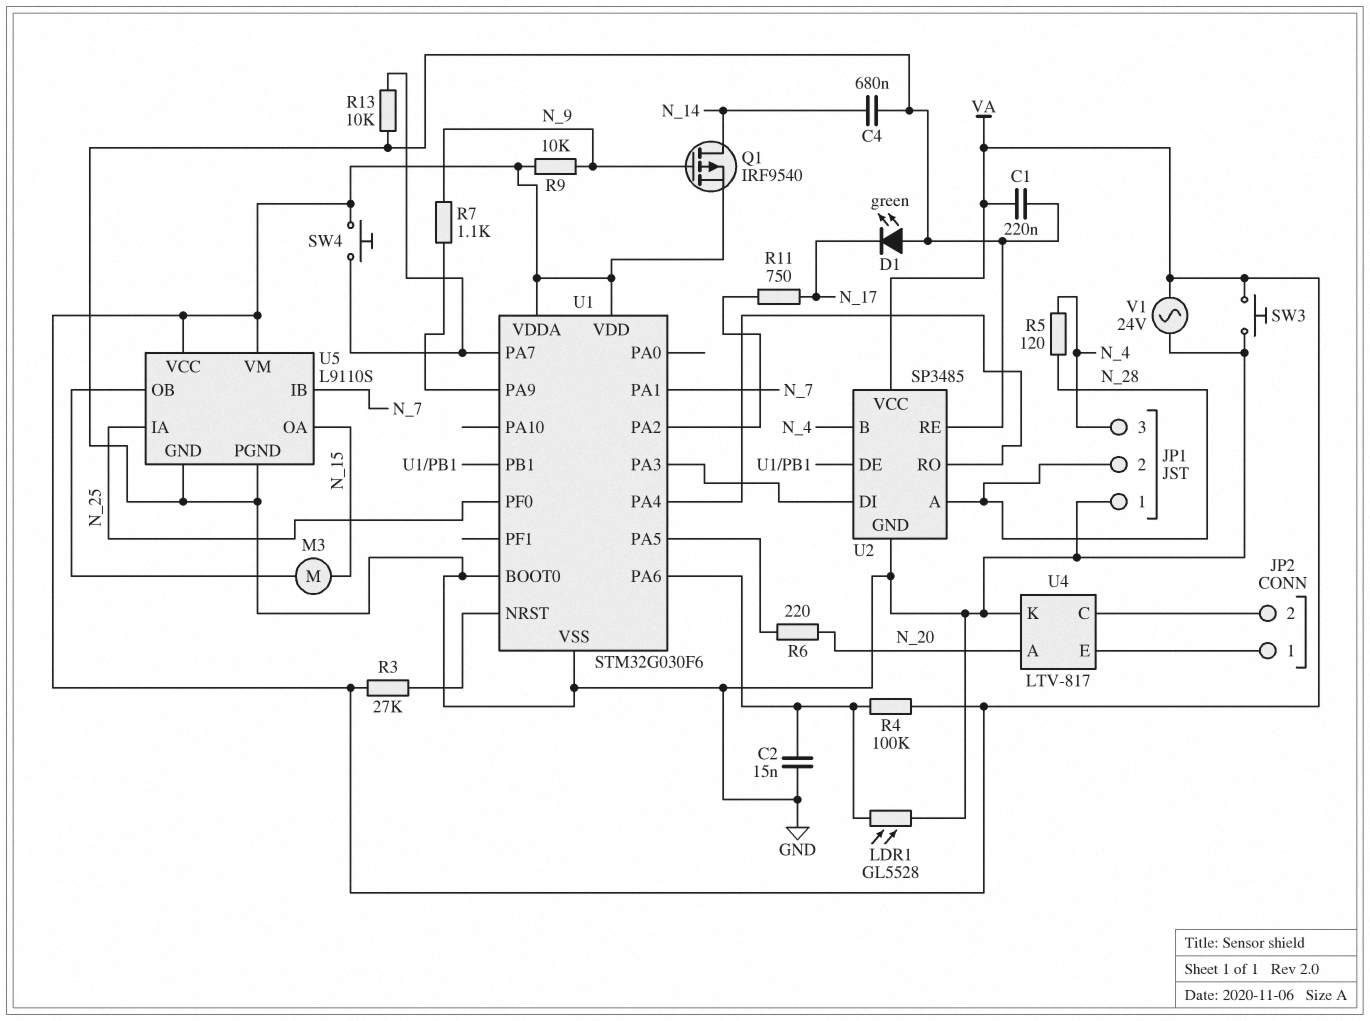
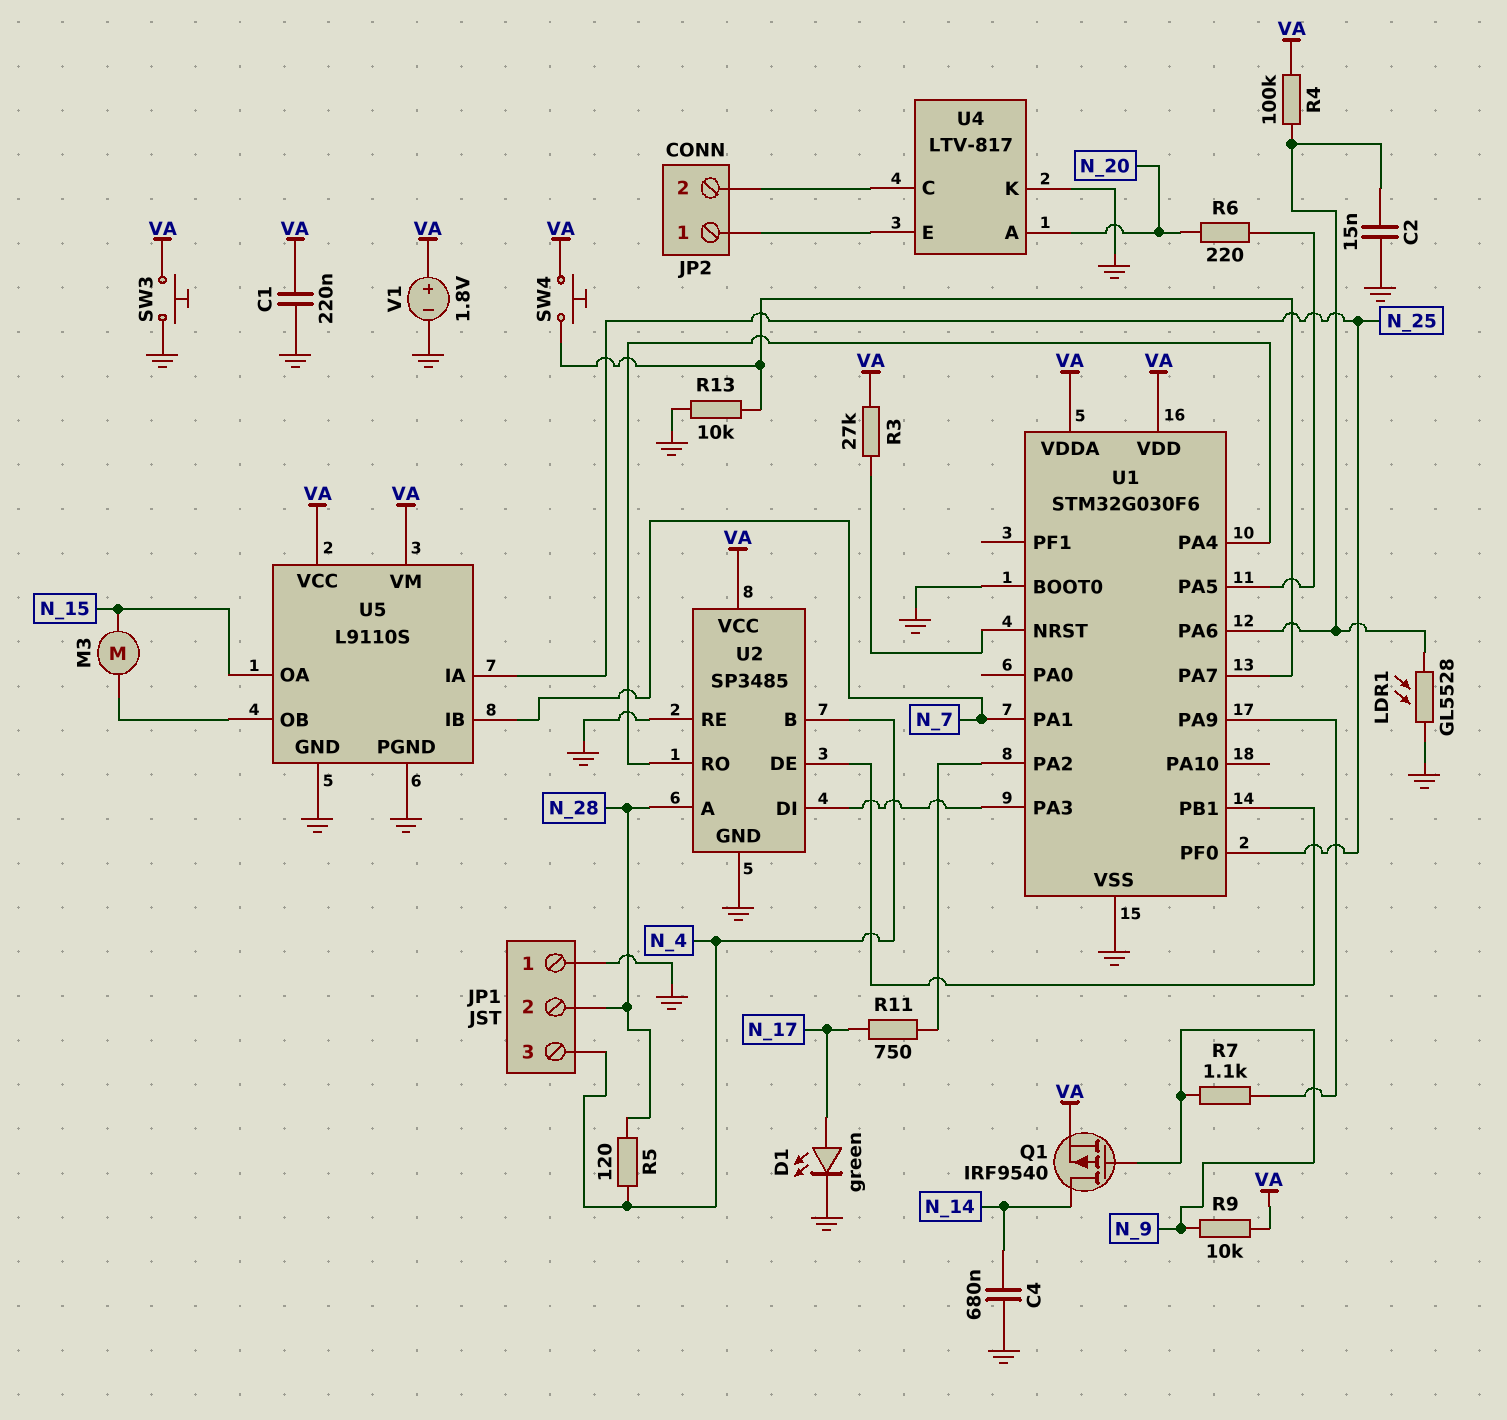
D1: LED green (A GND, K N_17) -> LED green (A N_17, K GND)
V1: AC 24V (GND, VA) -> 1.8V (plus VA, minus GND)

